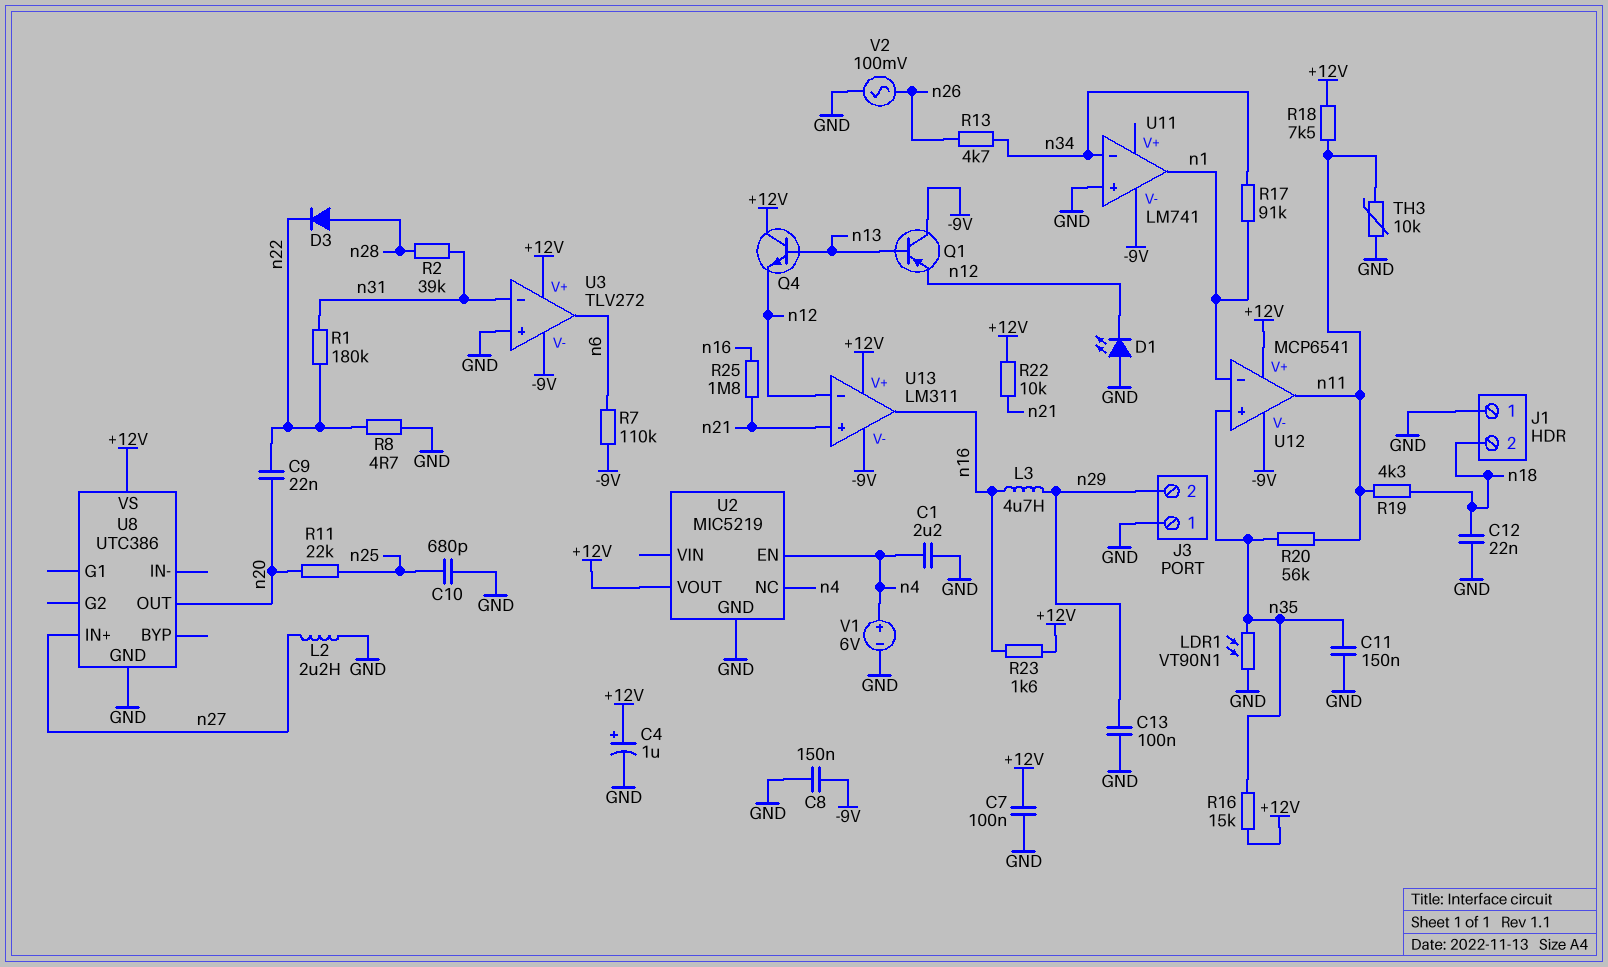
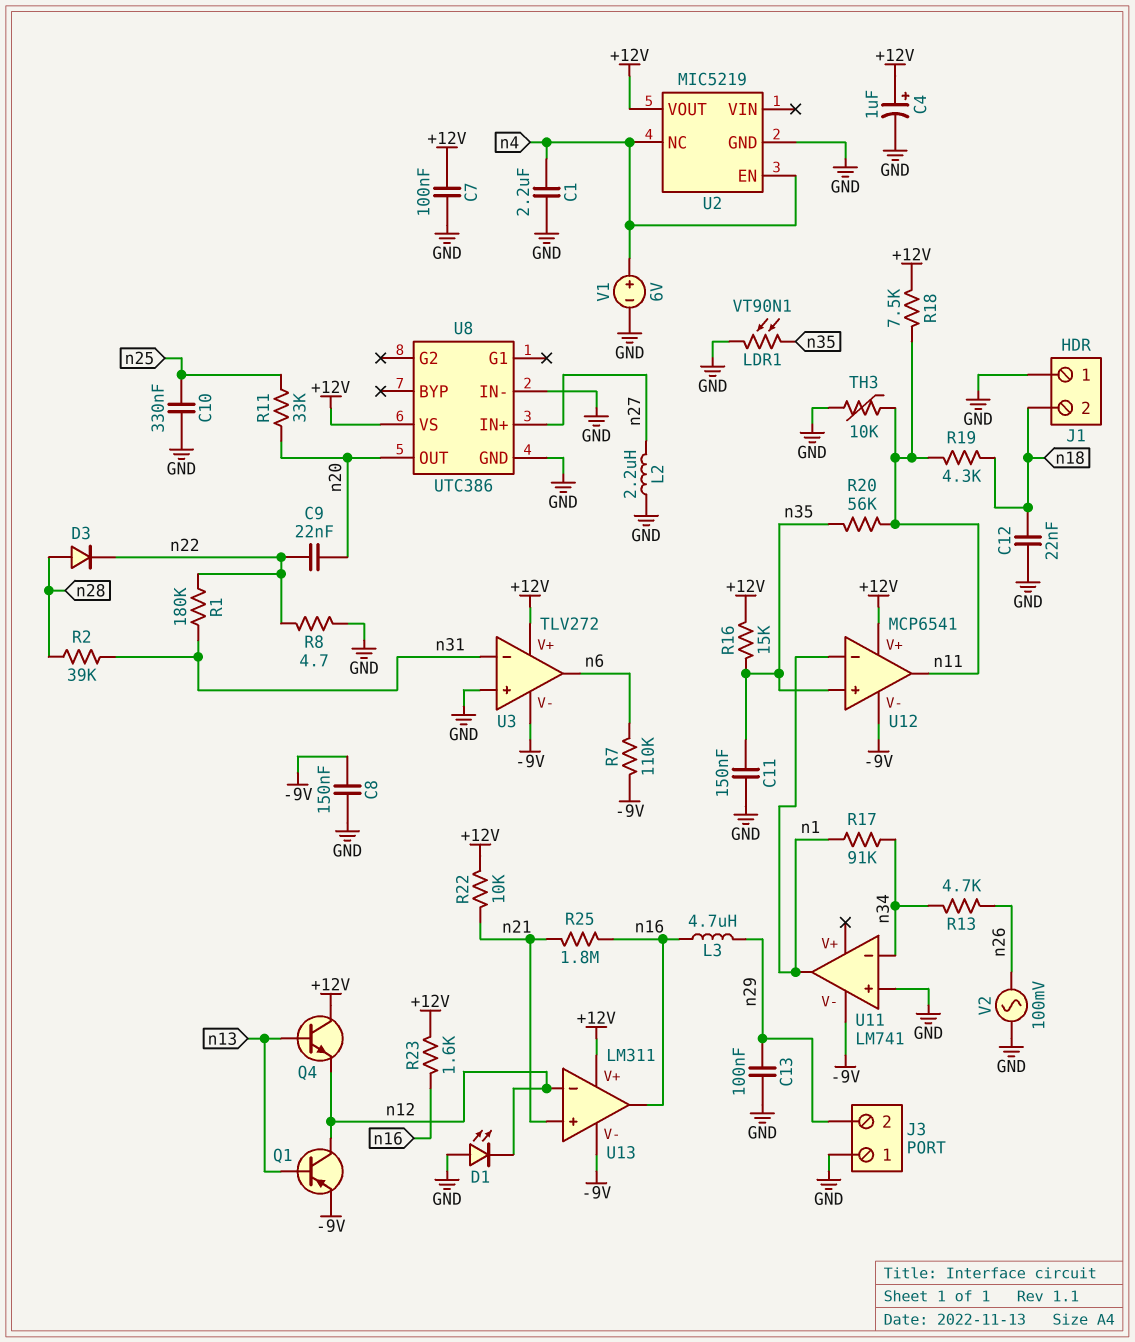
C10: 680pF (GND, n25) -> 330nF (GND, n25)
Q1: PNP (B n13, C -9V, E n12) -> PNP (B n13, C n12, E -9V)
R11: 22k (n20, n25) -> 33k (n20, n25)
U8 pin IN-: none -> GND

